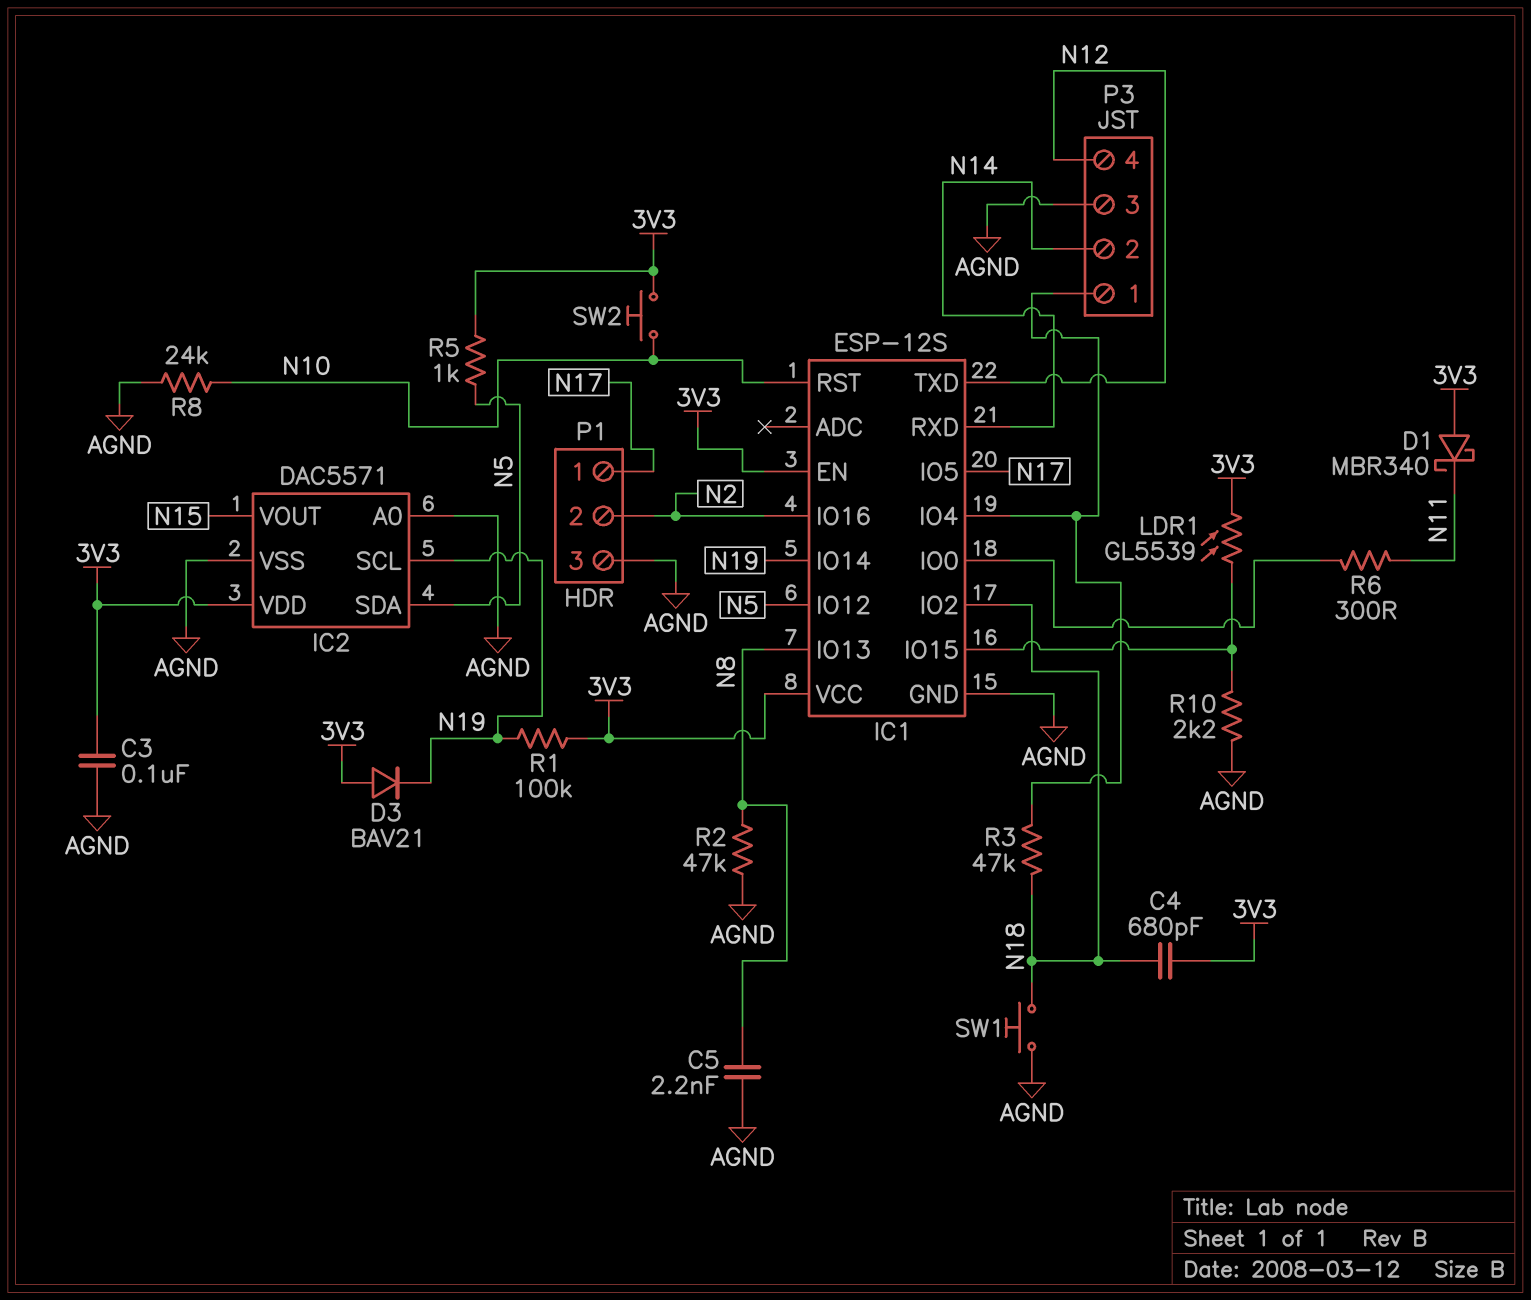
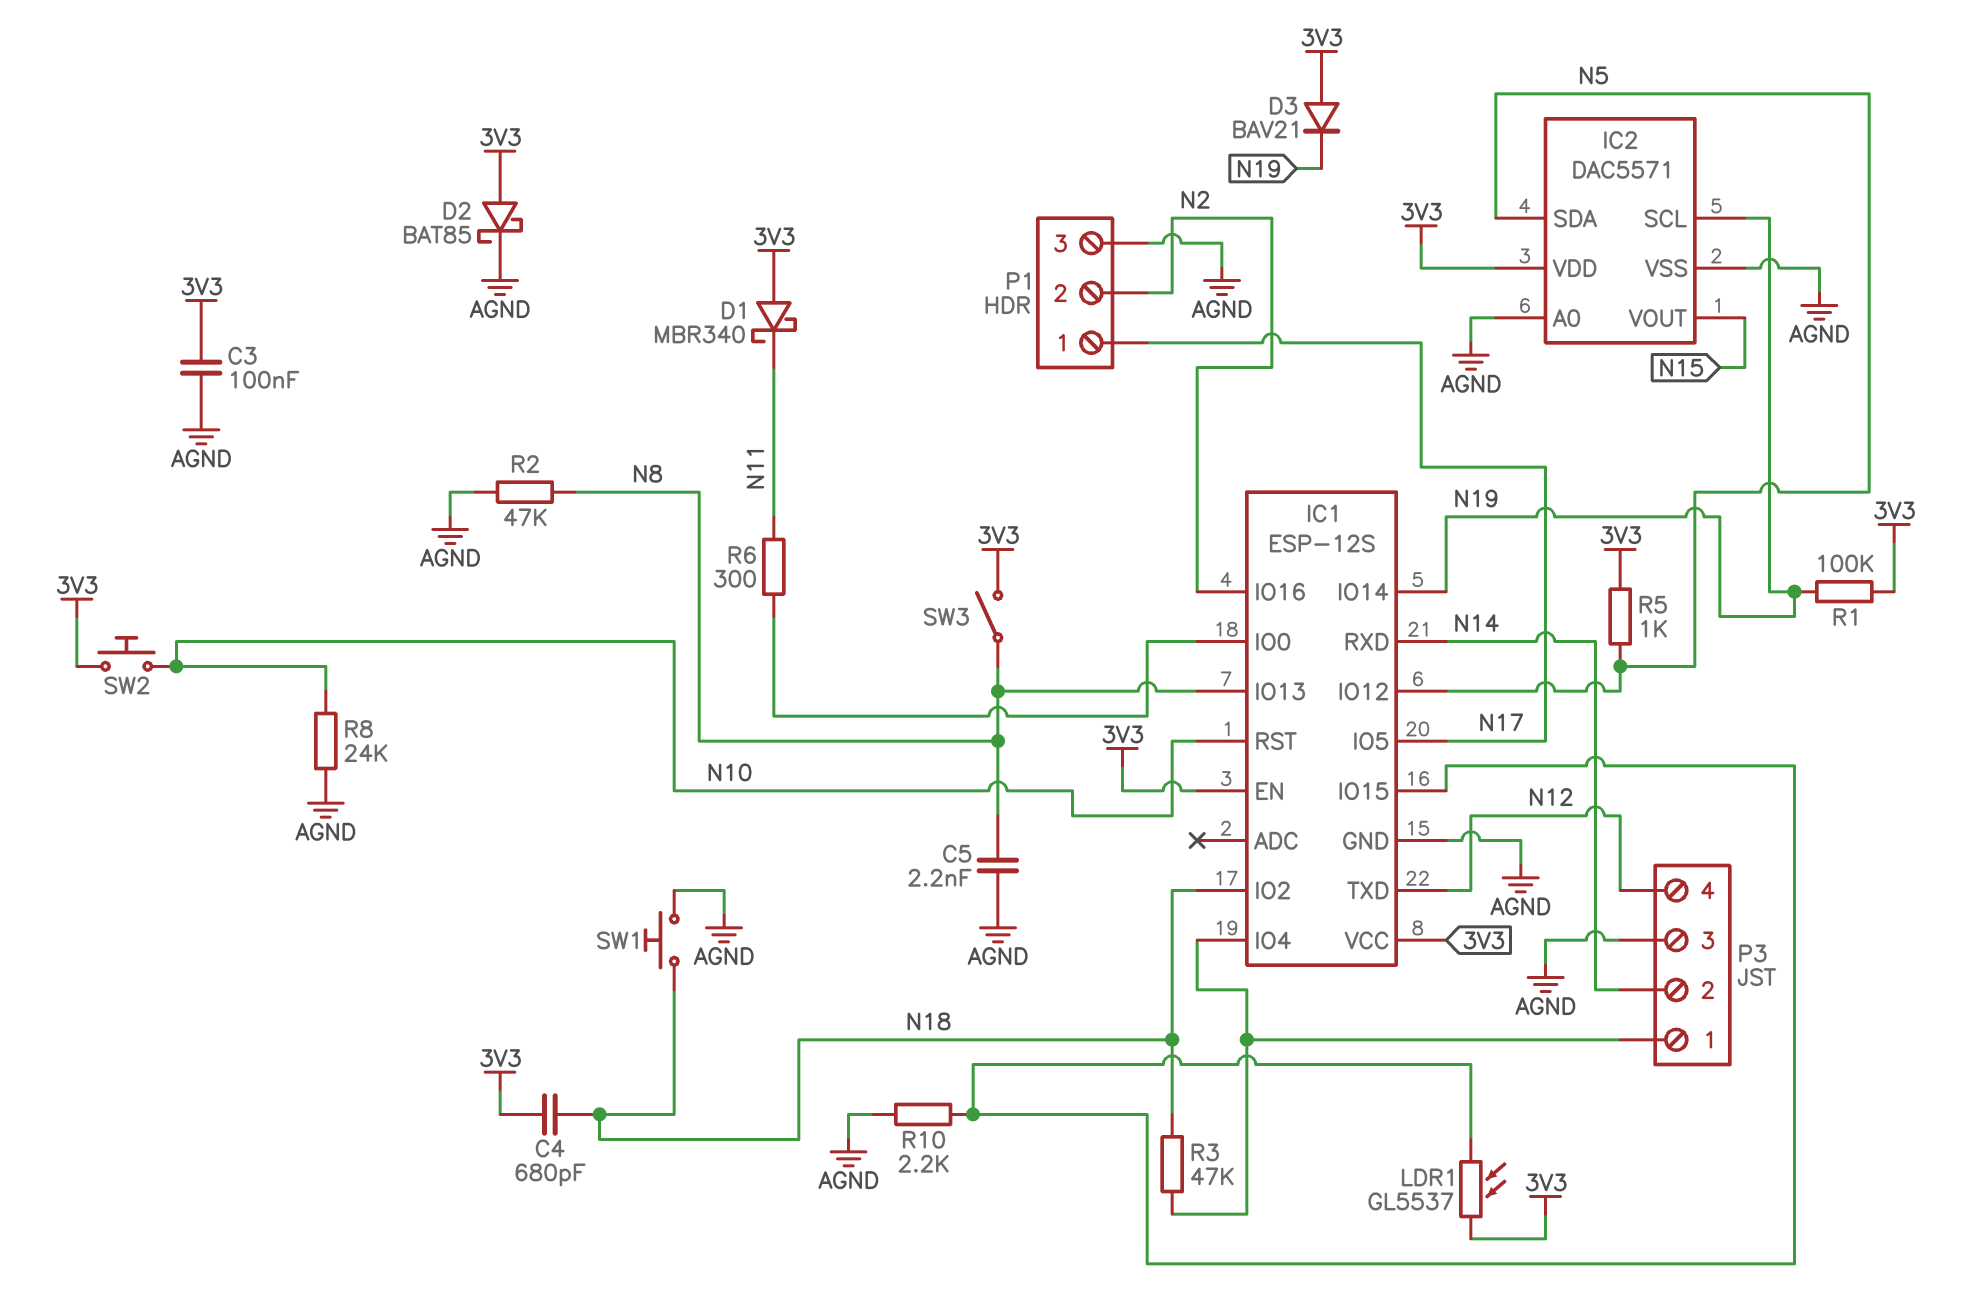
D2: none -> schottky BAT85 (A 3V3, K AGND)
LDR1: GL5539 (3V3, IC1/IO15) -> GL5537 (3V3, IC1/IO15)
SW3: none -> switch (3V3, N8)

